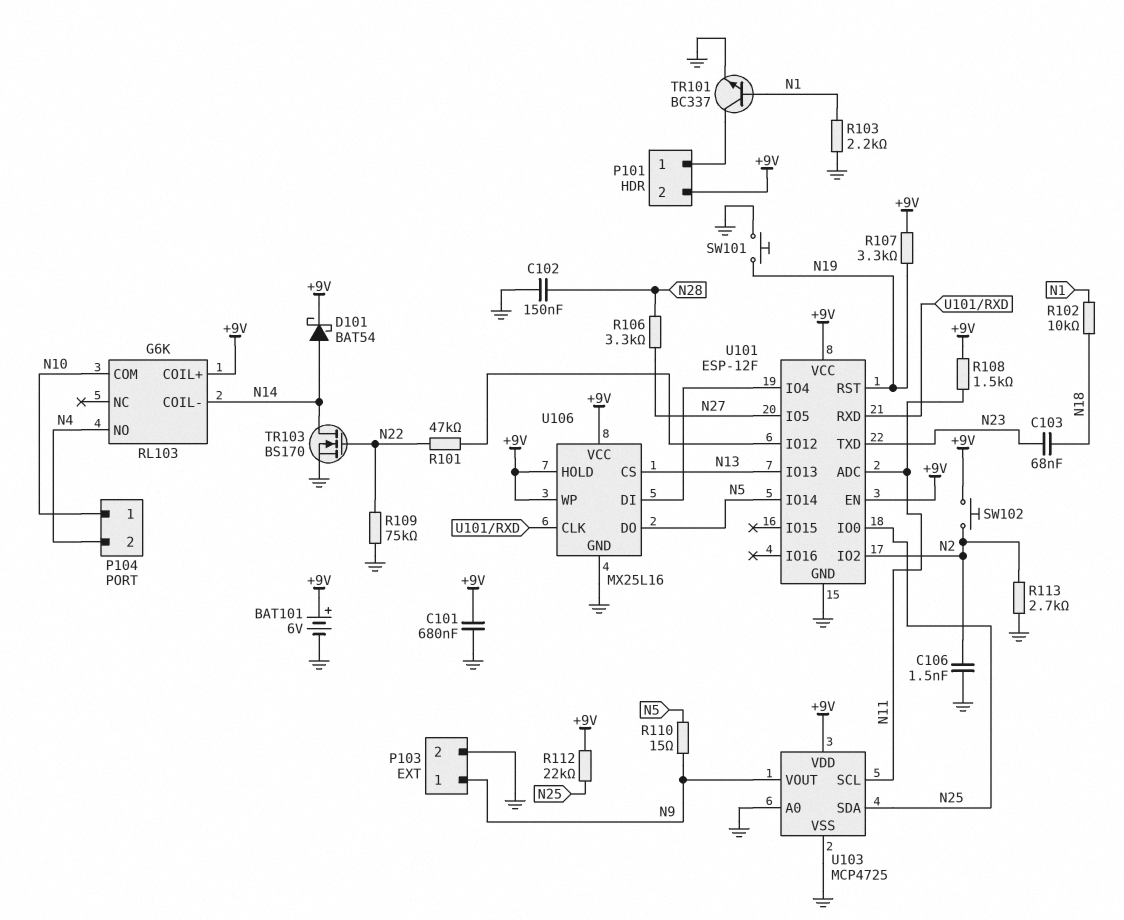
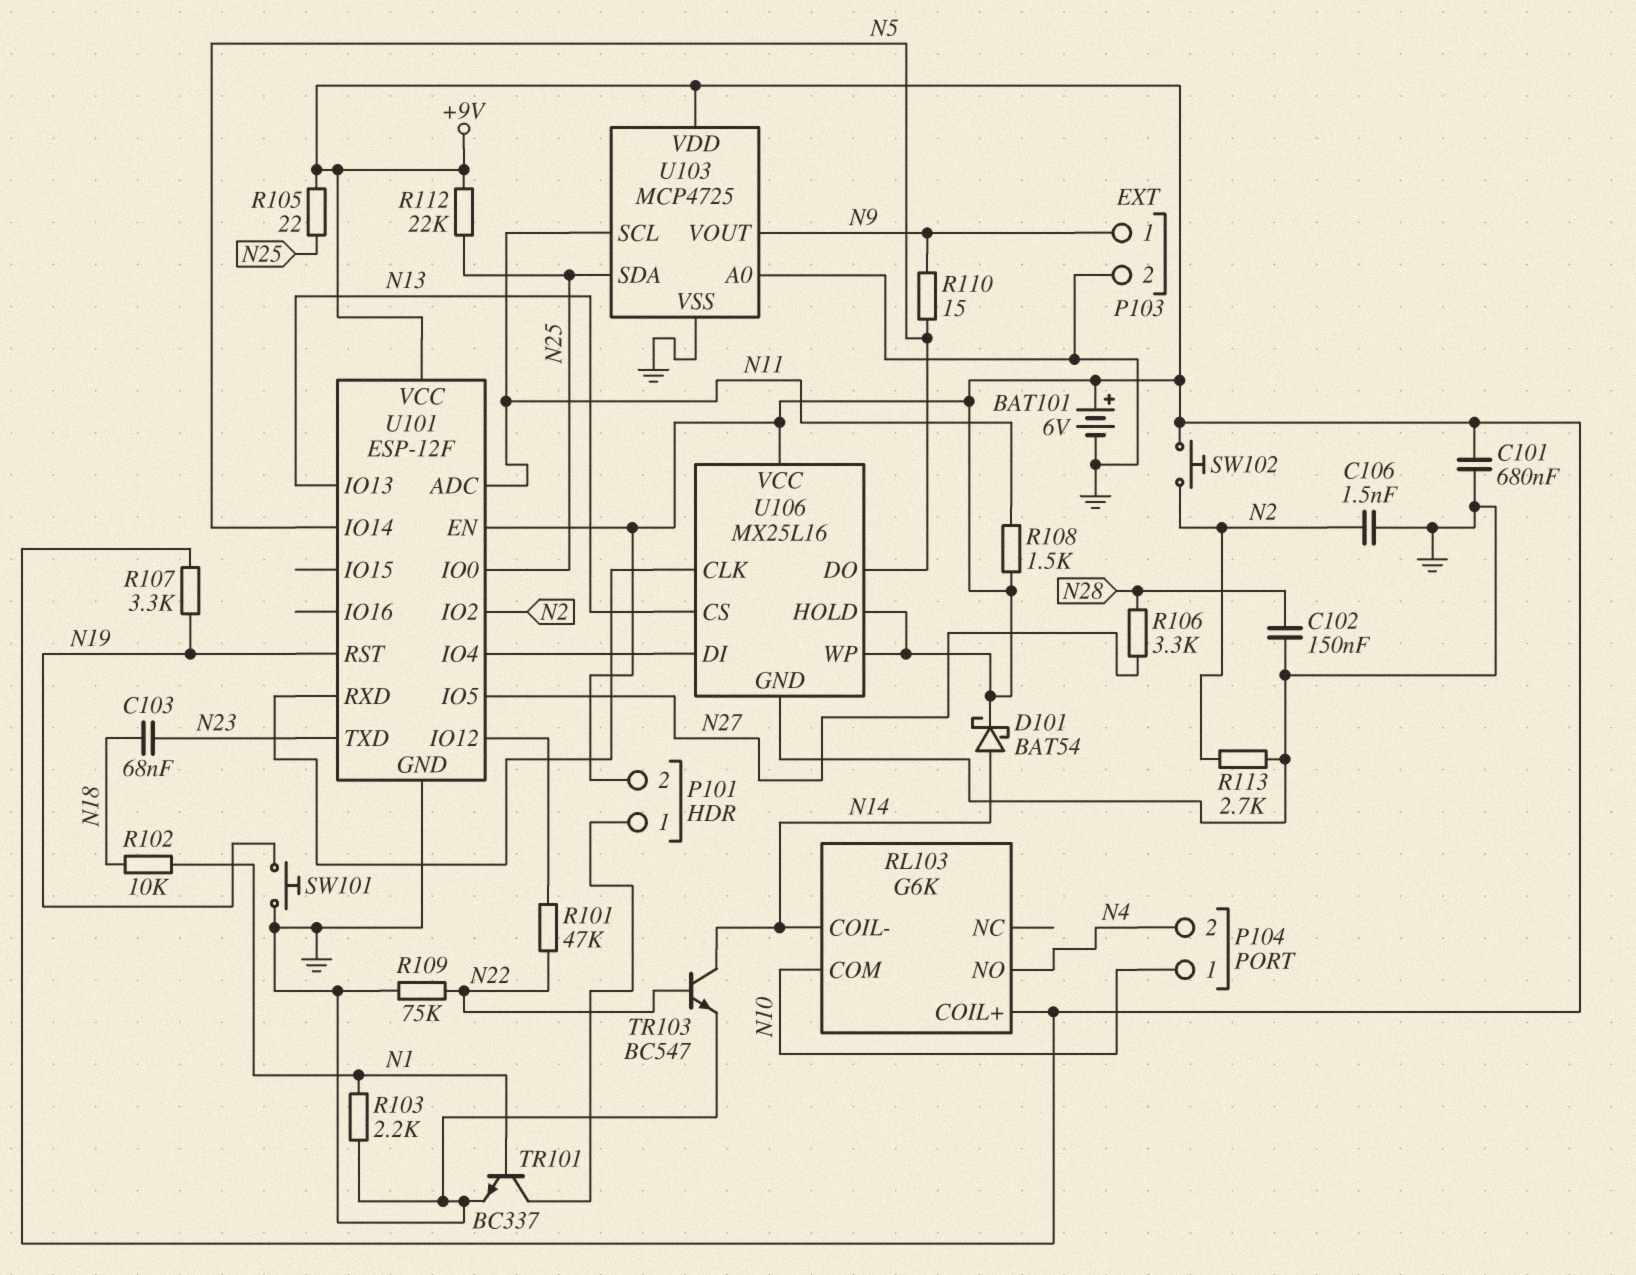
R105: none -> 22 (+9V, N25)
TR103: NMOS BS170 (G N22, D N14, S GND) -> NPN BC547 (B N22, C N14, E GND)

